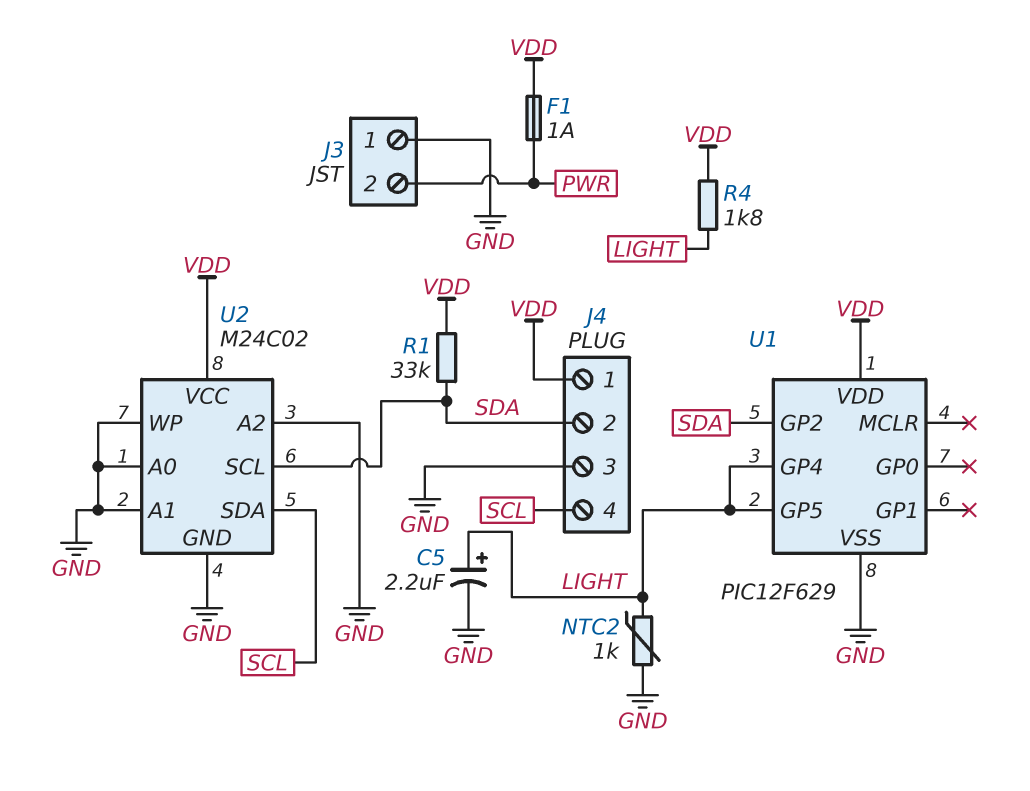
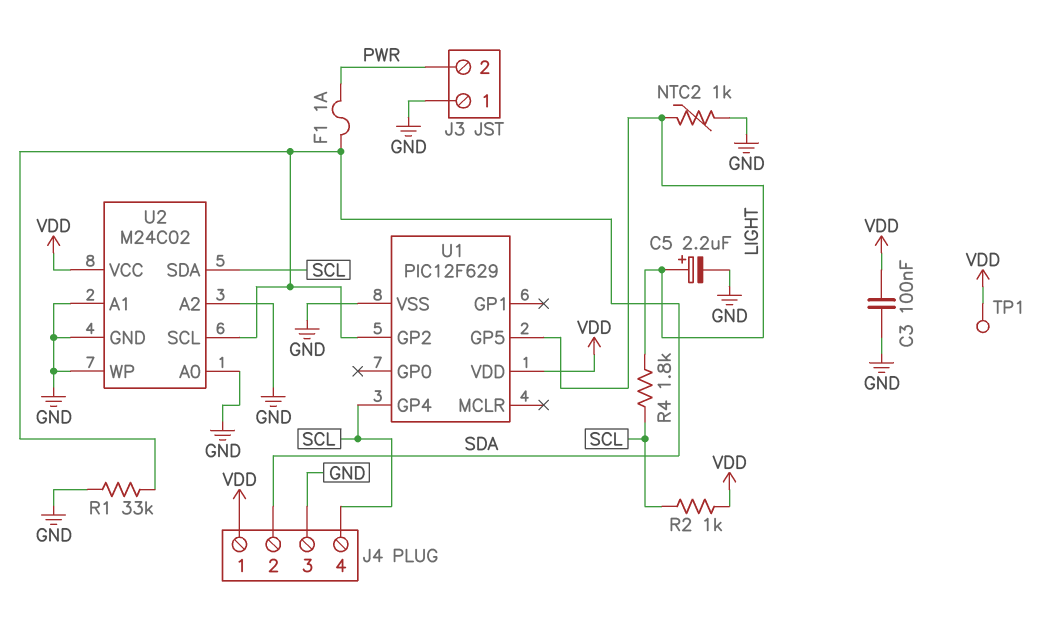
C3: none -> 100nF (GND, VDD)
F1: 1A (PWR, VDD) -> 1A (PWR, SDA)
R1: 33k (SDA, VDD) -> 33k (GND, SDA)
R2: none -> 1k (SCL, VDD)
R4: 1.8k (LIGHT, VDD) -> 1.8k (LIGHT, SCL)
TP1: none -> test point (VDD)
U1 pin GP4: LIGHT -> SCL

